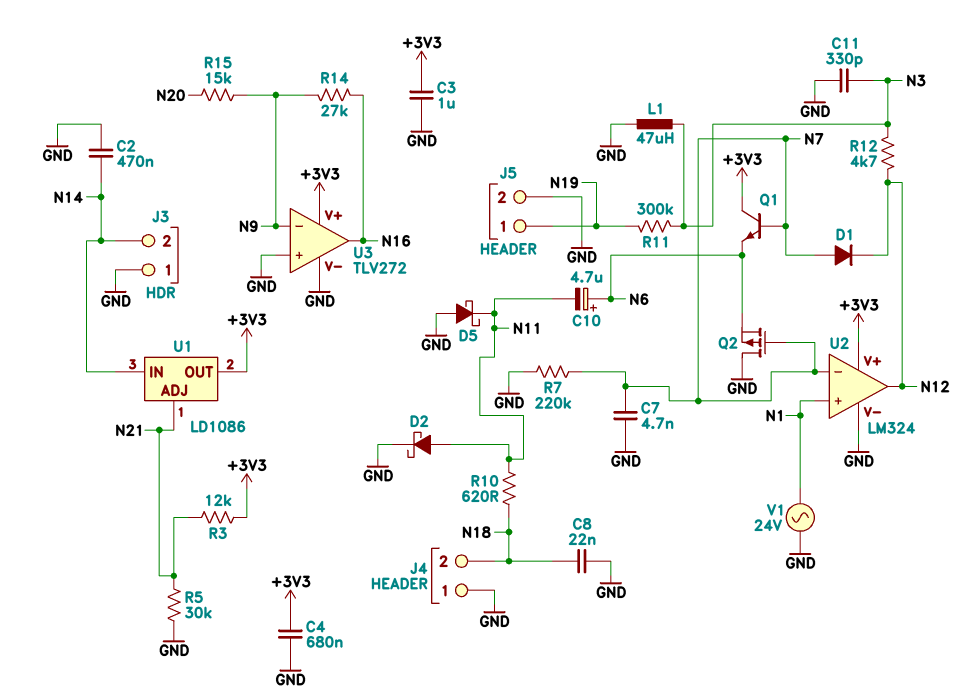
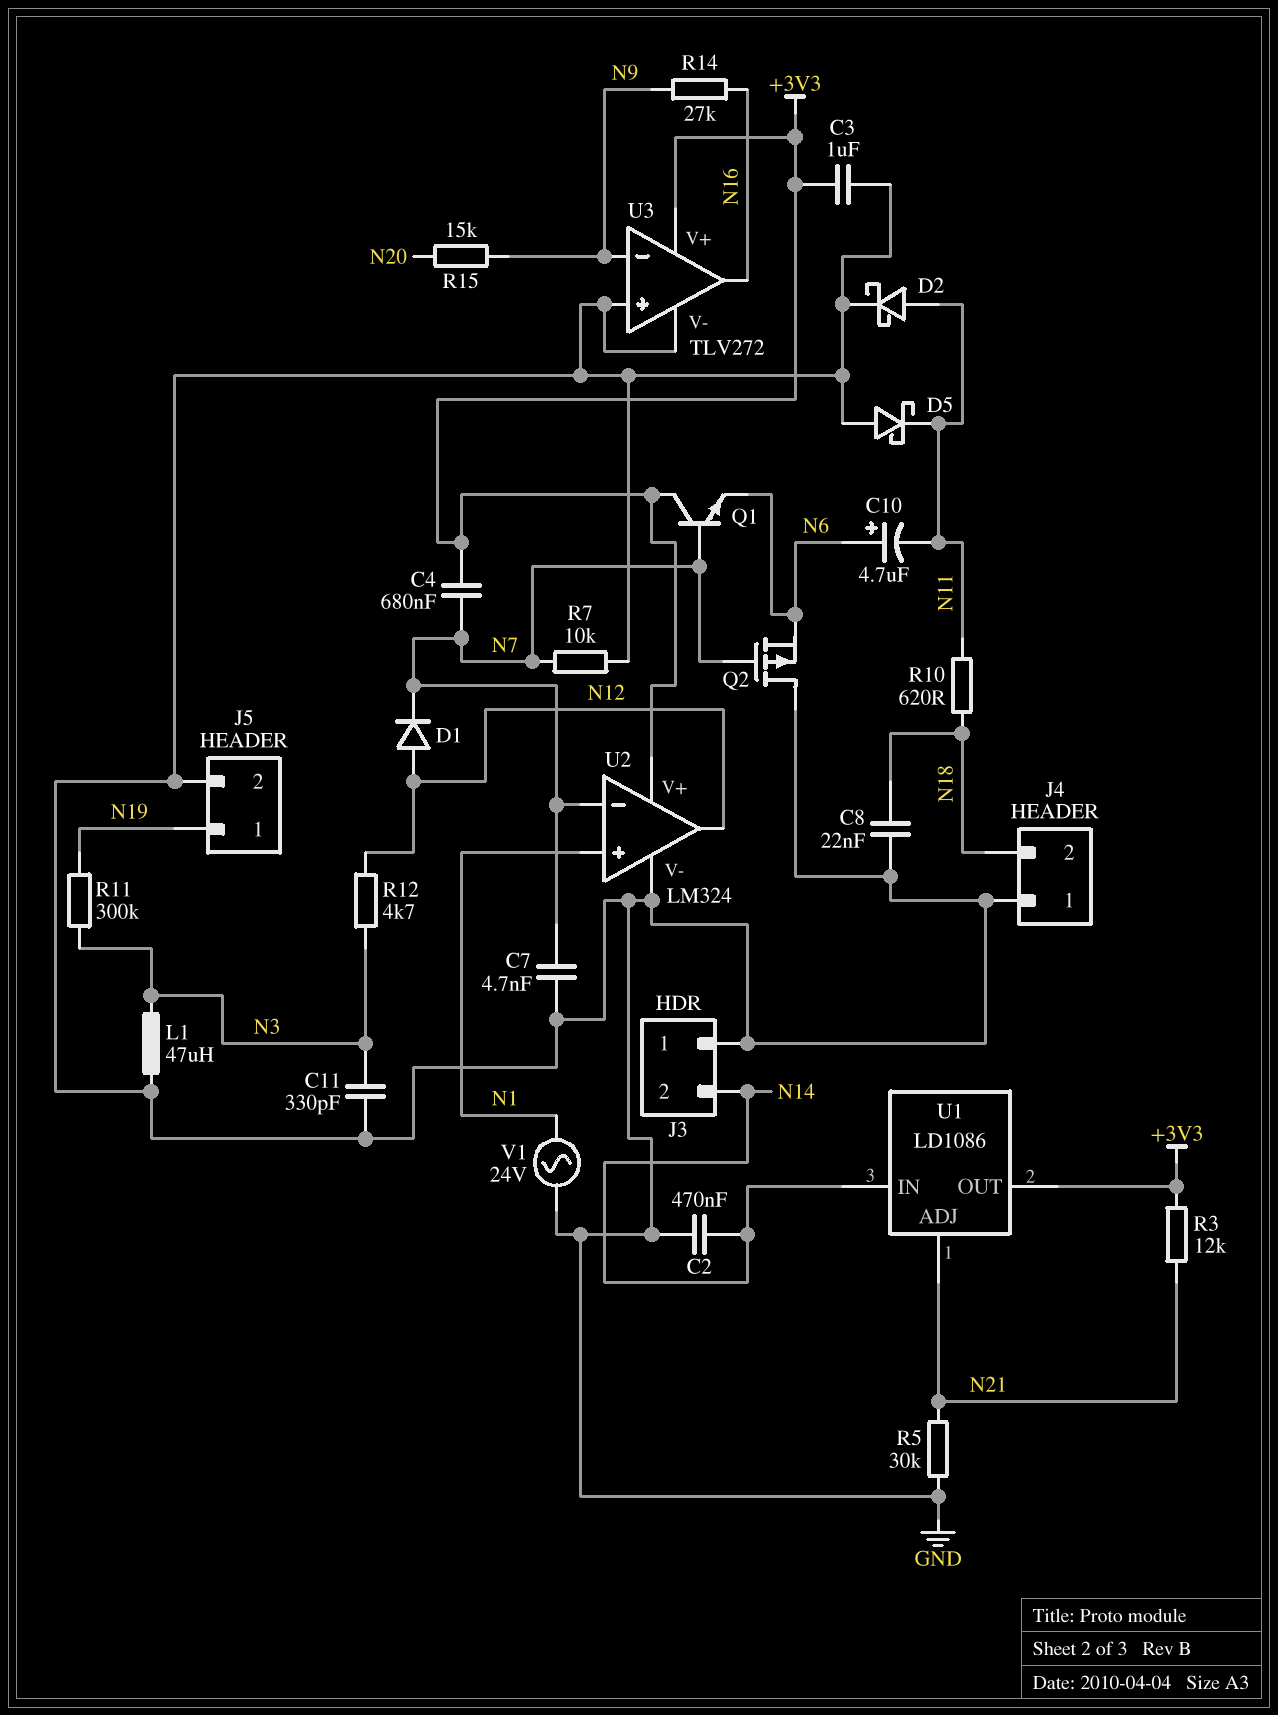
C4: 680nF (+3V3, GND) -> 680nF (+3V3, N7)
D1: diode (A N7, K N12) -> diode (A N12, K N7)
R7: 220k (GND, N7) -> 10k (GND, N7)

